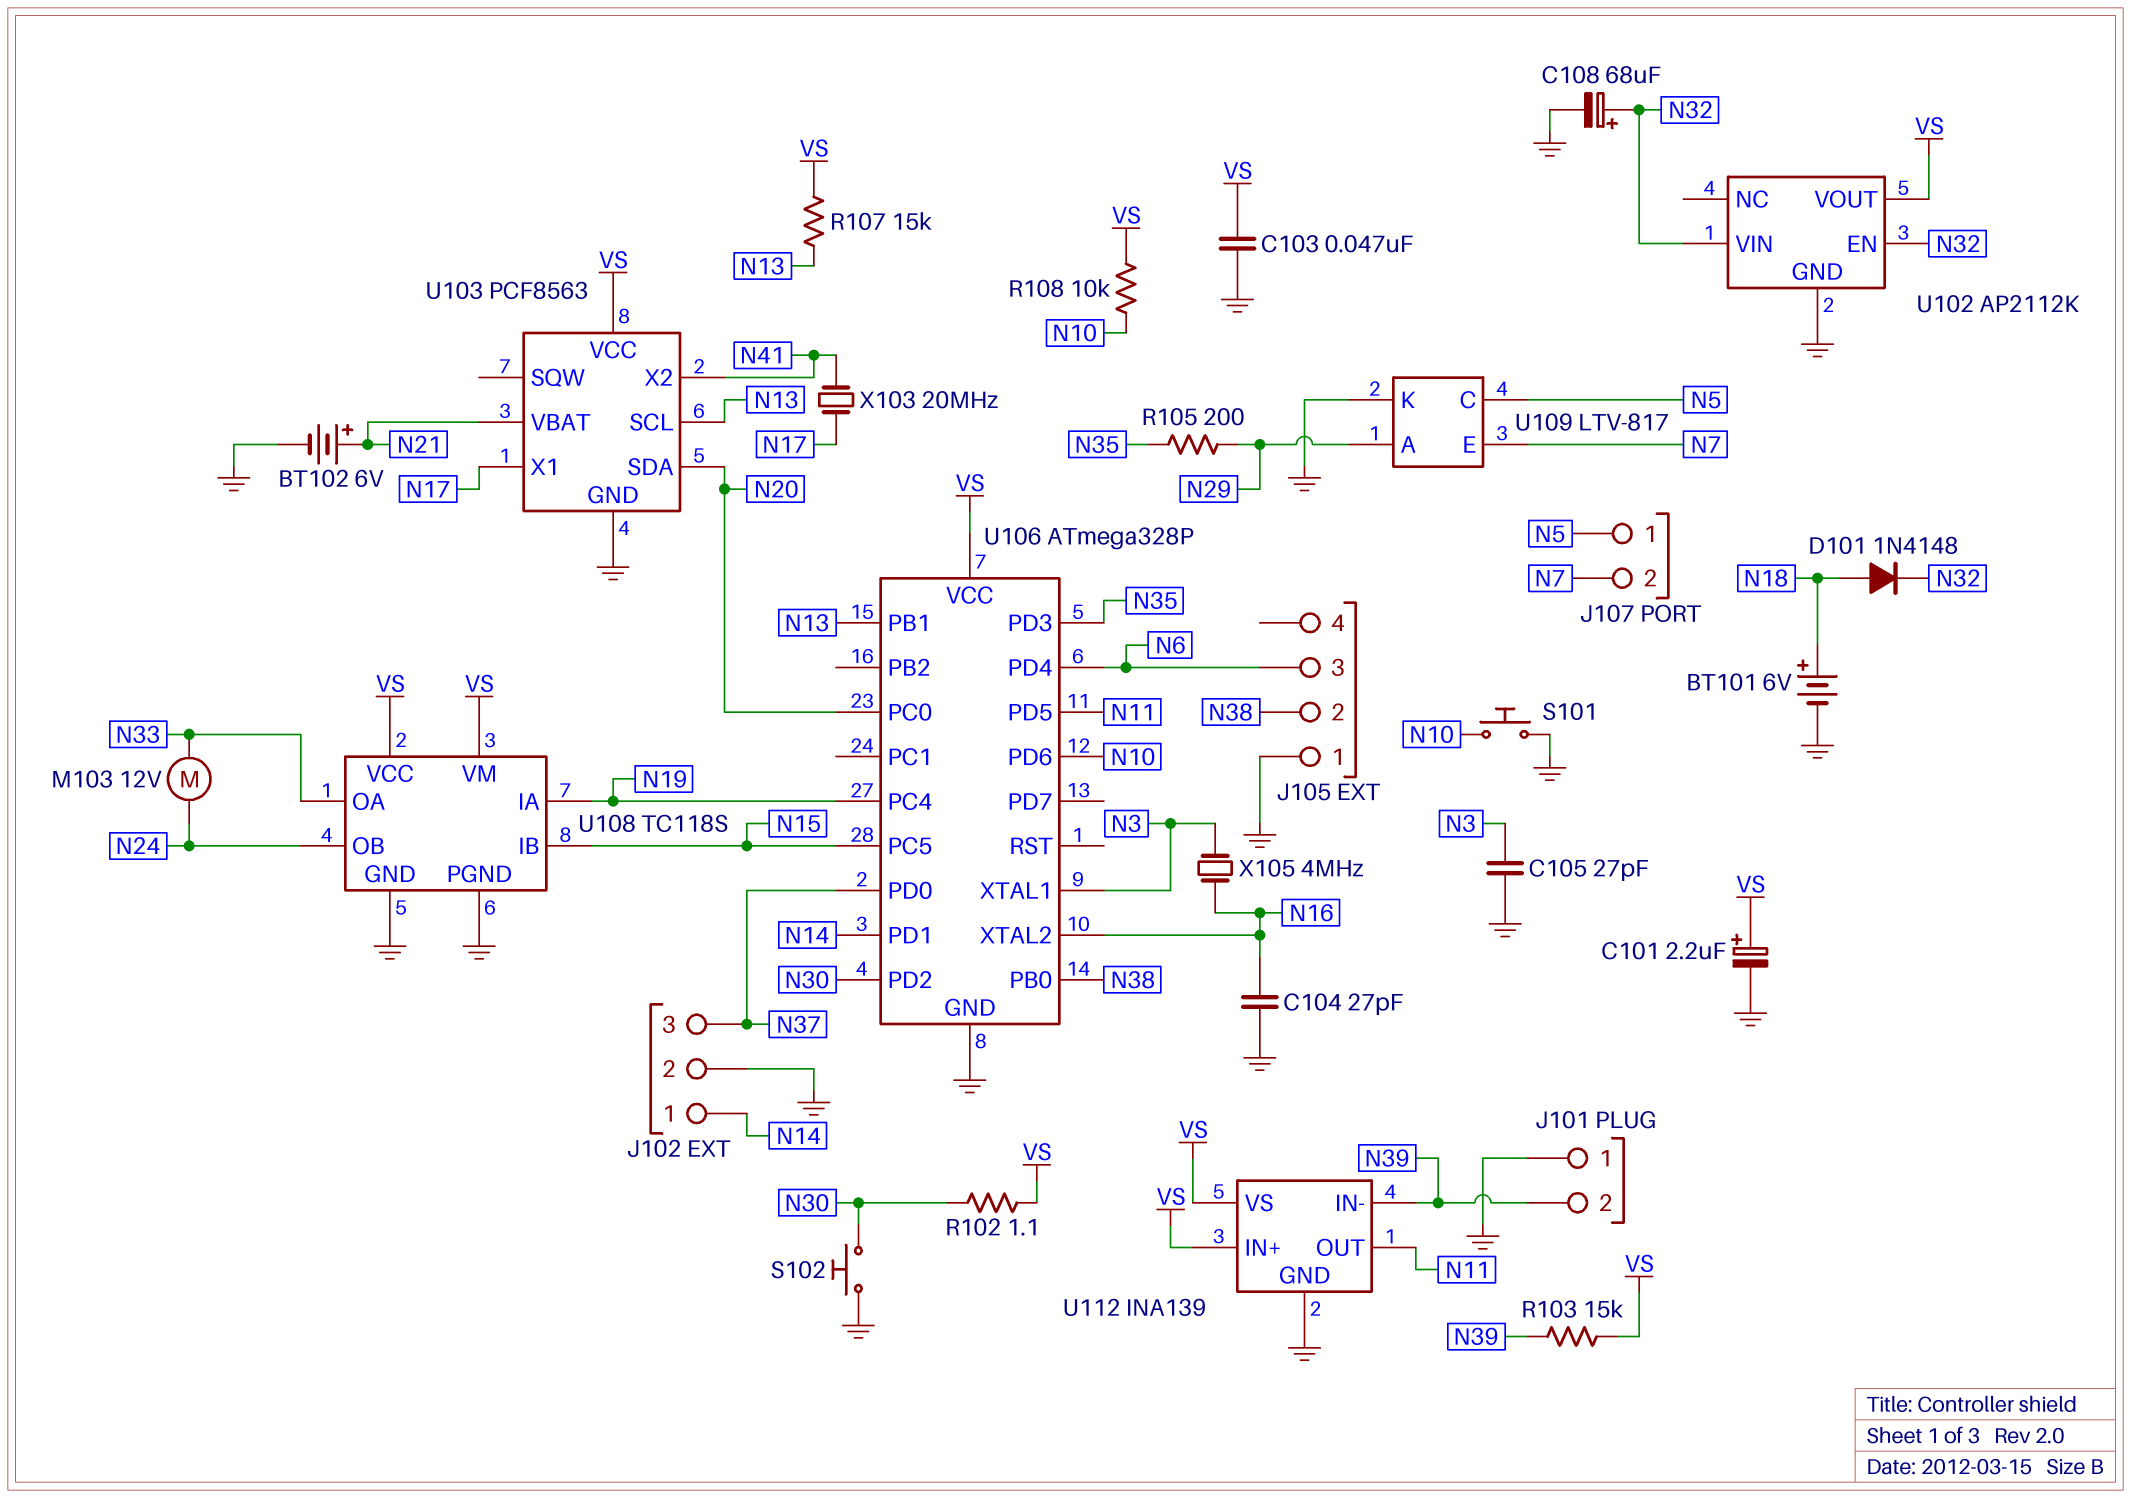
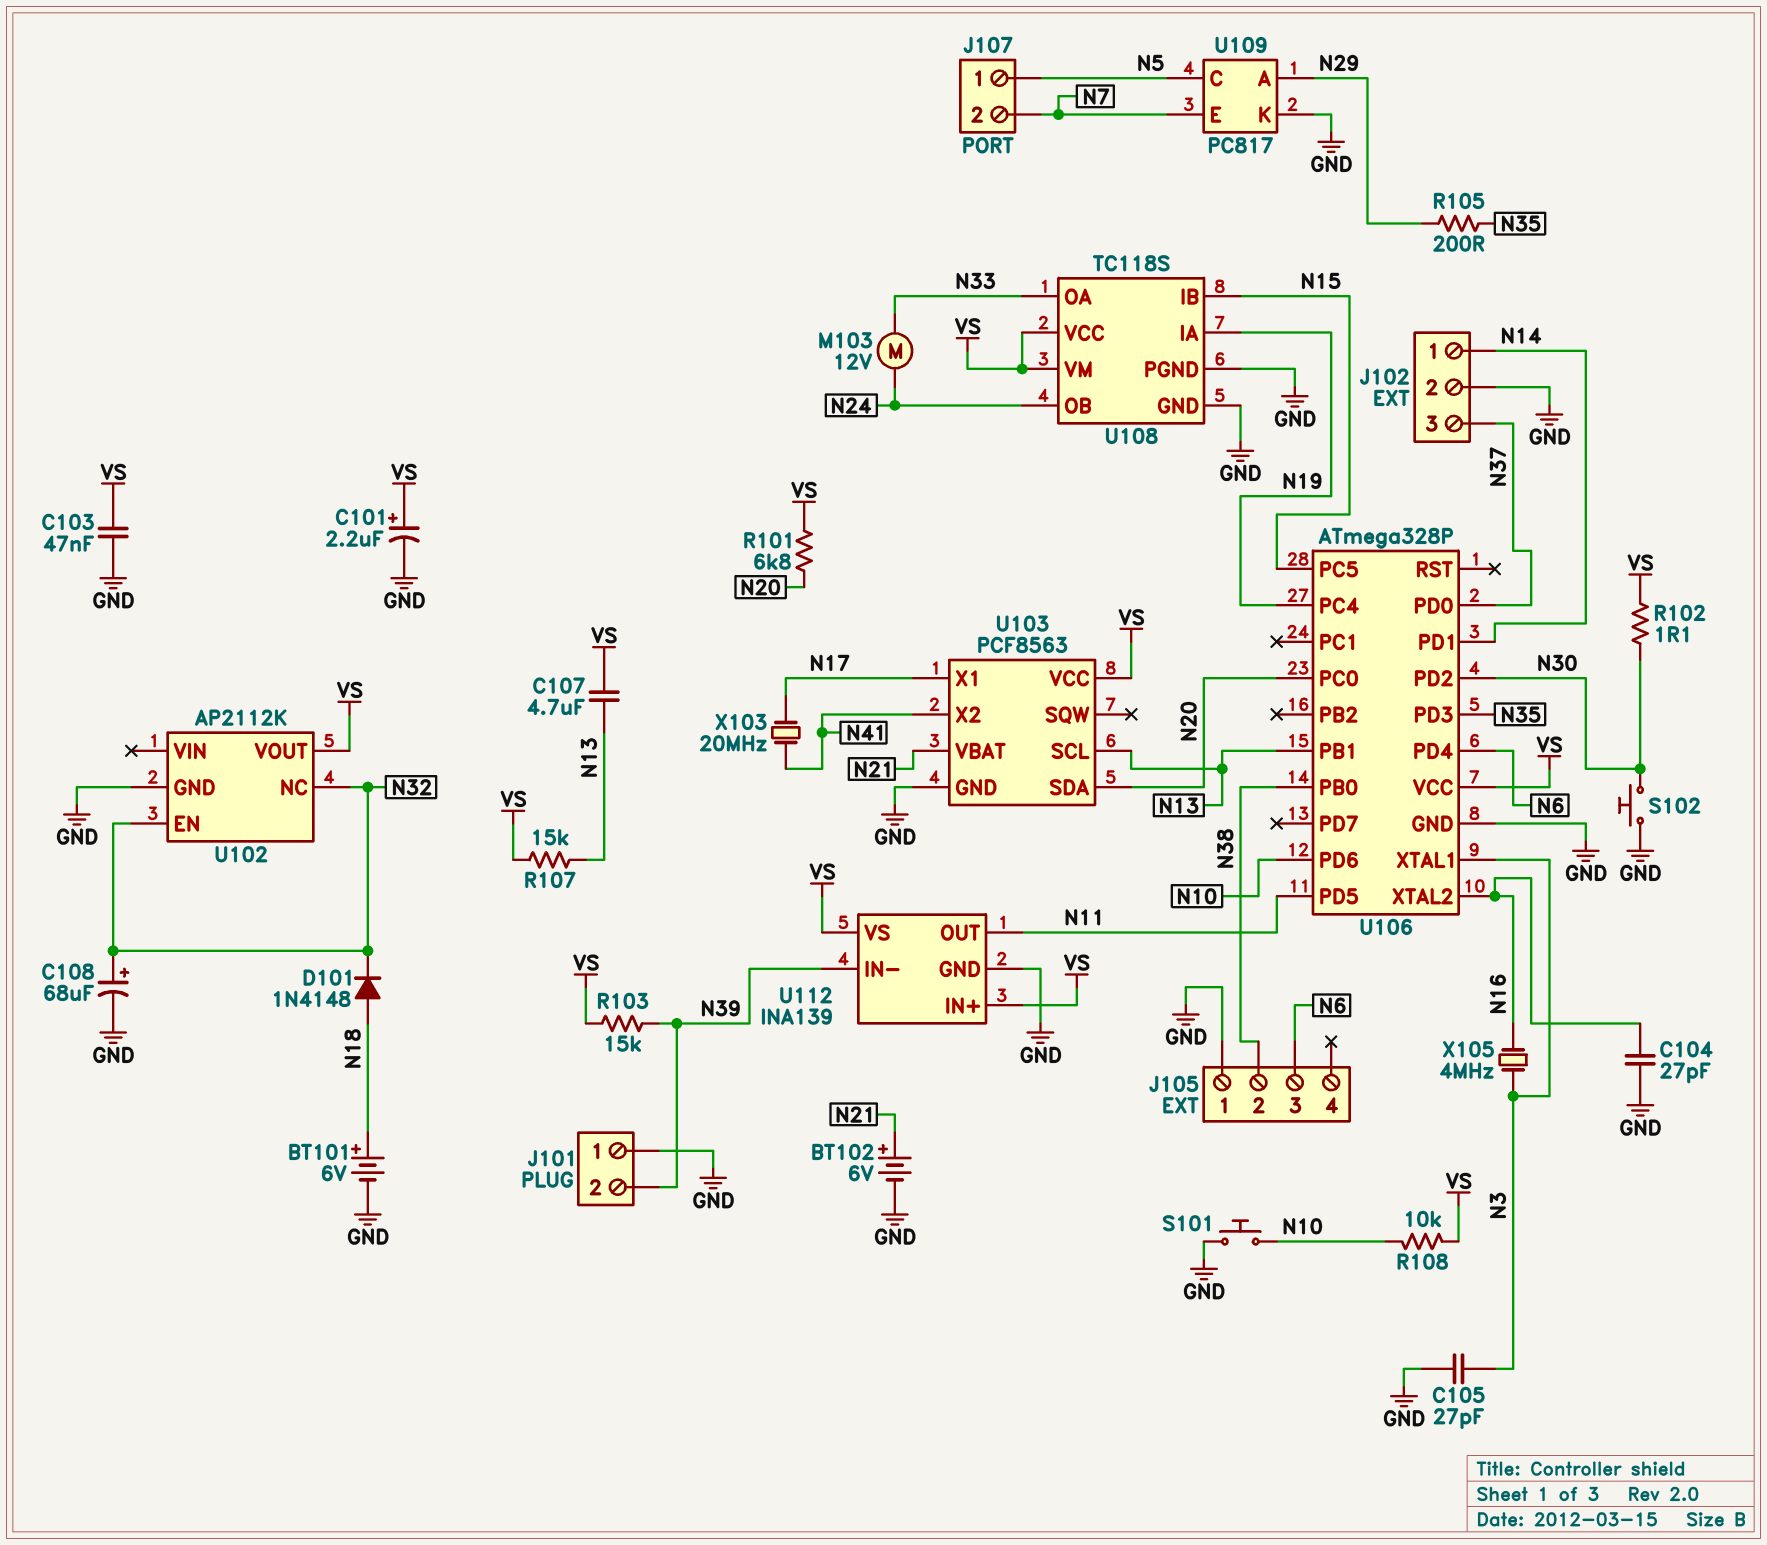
C107: none -> 4.7uF (N13, VS)
R101: none -> 6.8k (N20, VS)
U102 pin NC: none -> N32
U102 pin VIN: N32 -> none
U109: LTV-817 -> PC817

